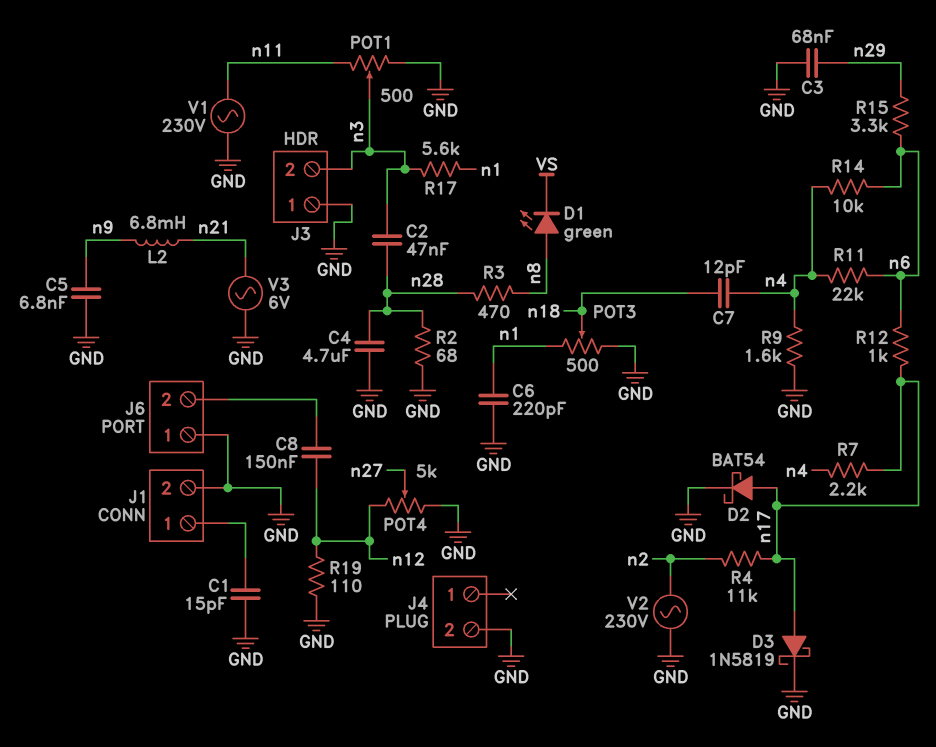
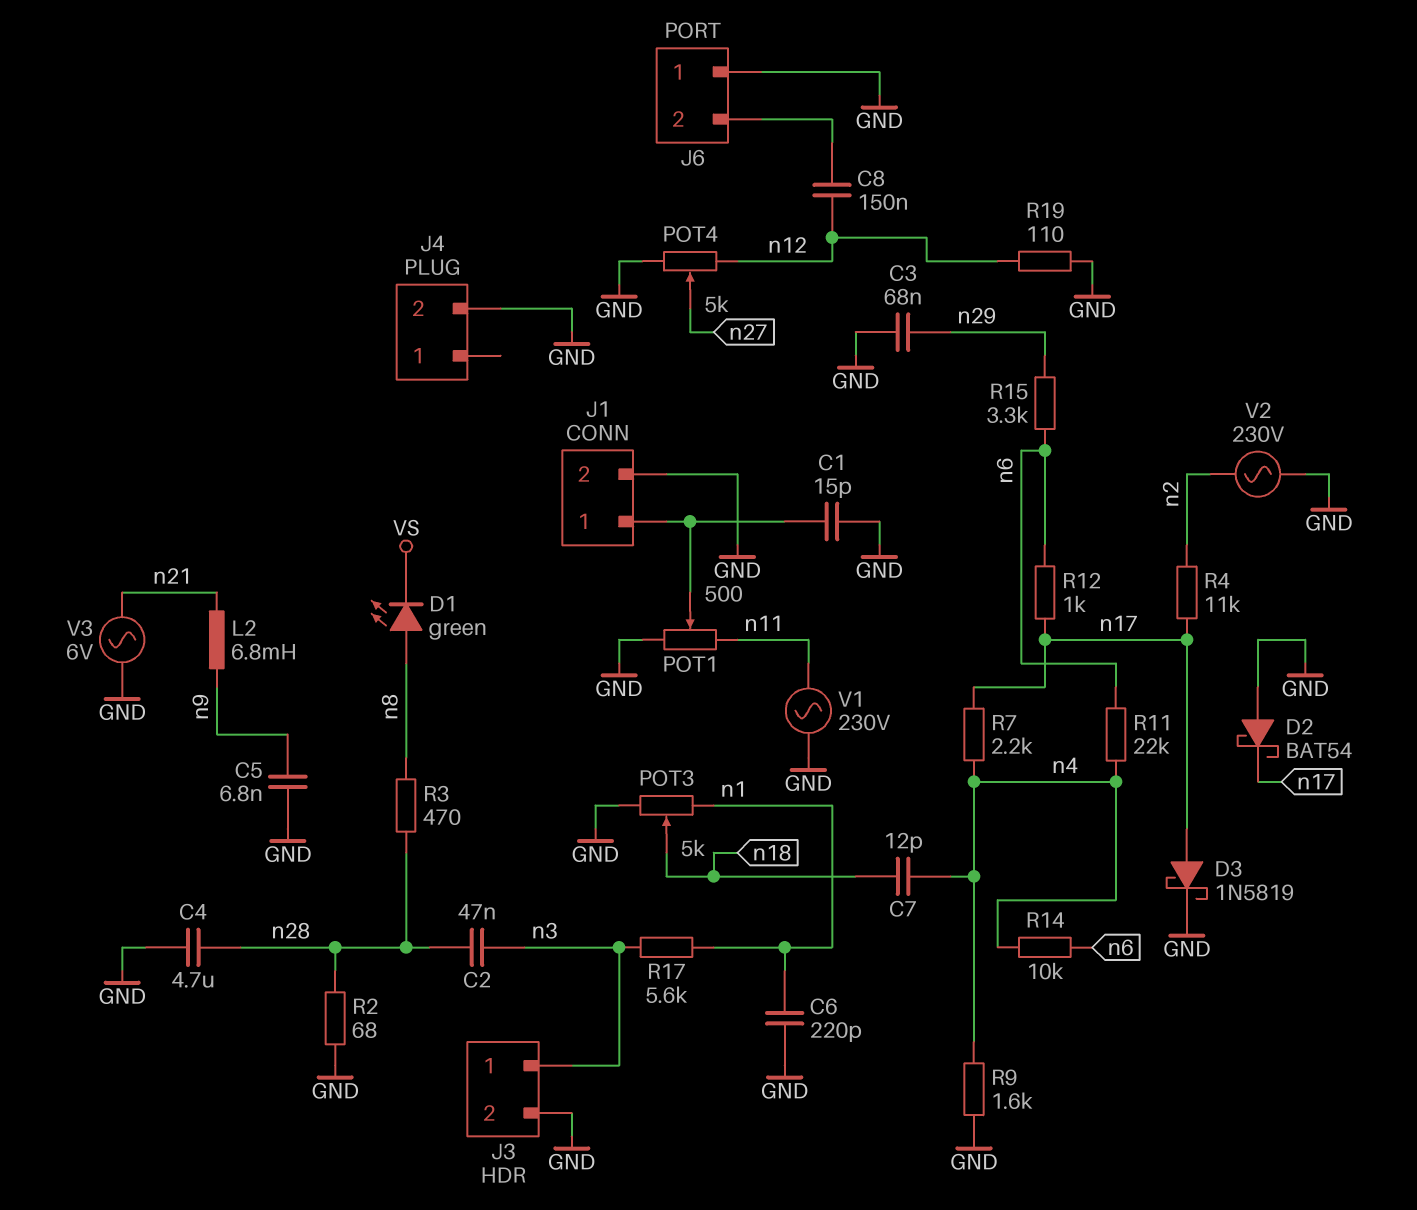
D2: schottky BAT54 (A n17, K GND) -> schottky BAT54 (A GND, K n17)
J3 pin 1: GND -> n3
J3 pin 2: n3 -> GND
POT1: 500 (GND, n11, wiper n3) -> 500 (GND, n11, wiper J1/1)
POT3: 500 (GND, n1, wiper n18) -> 5k (GND, n1, wiper n18)

